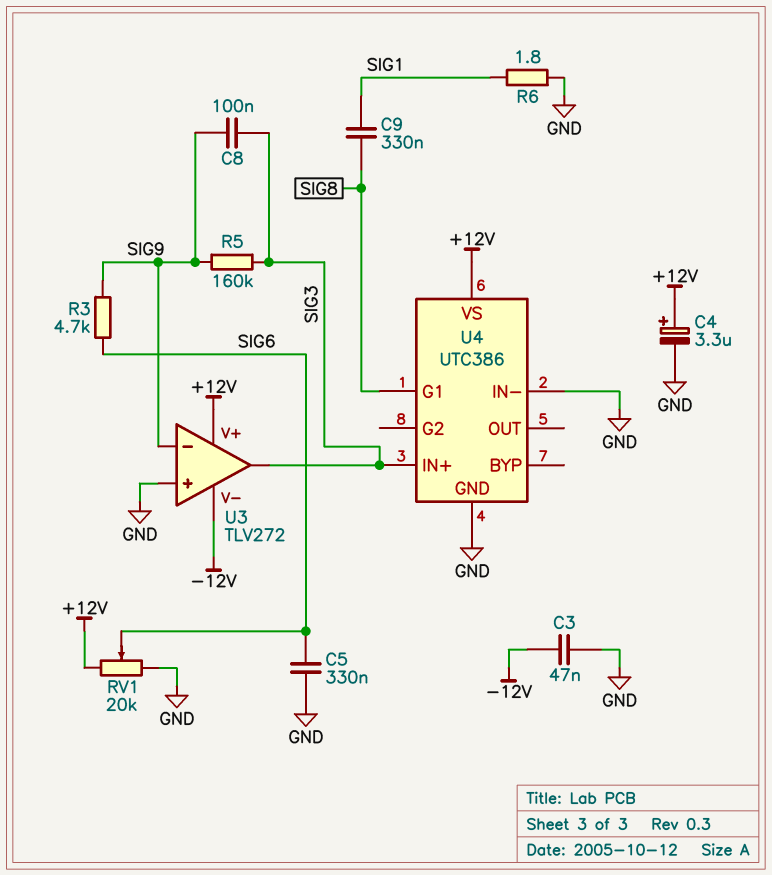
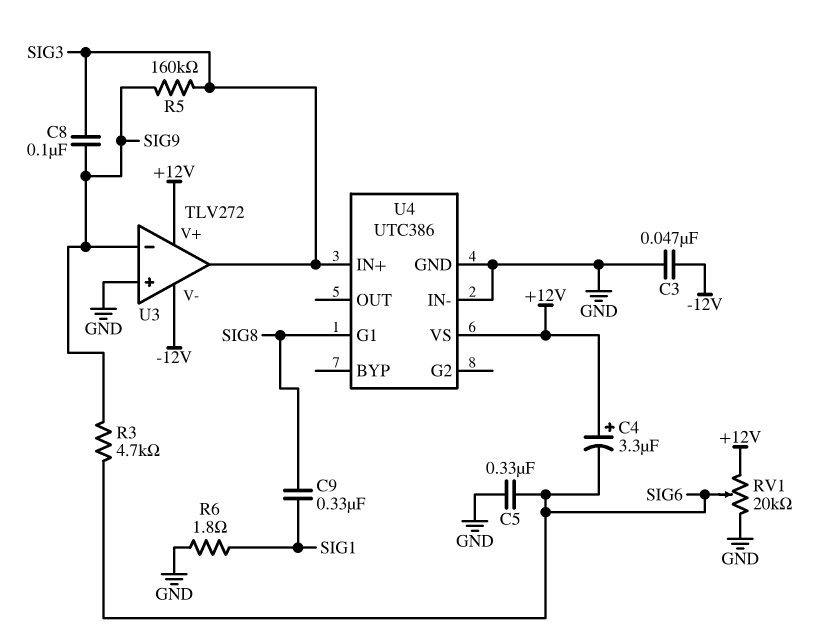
C4: 3.3uF (plus +12V, minus GND) -> 3.3uF (plus +12V, minus SIG6)

